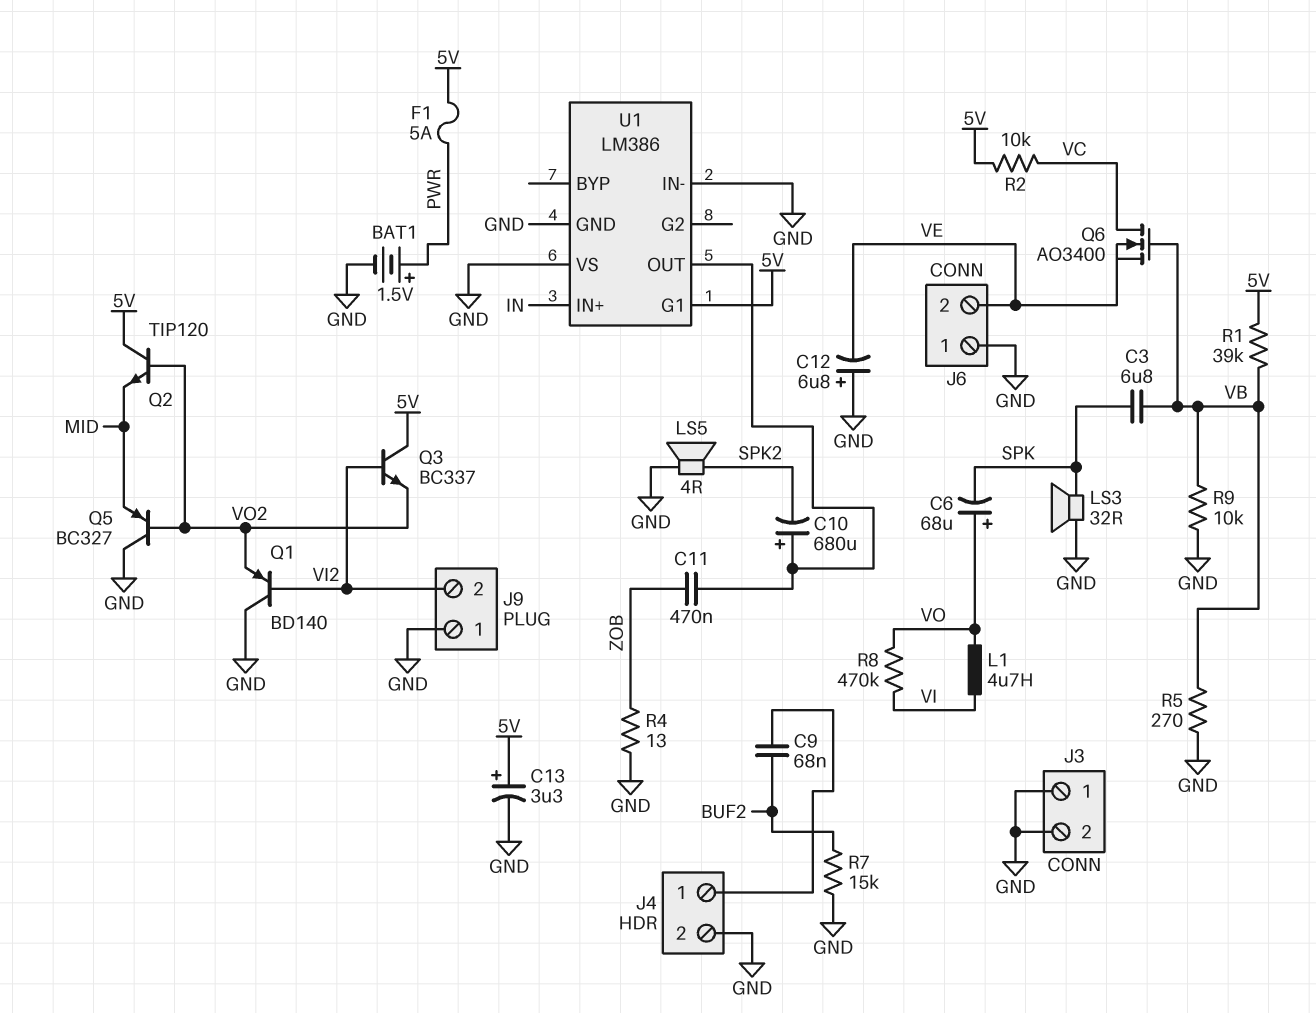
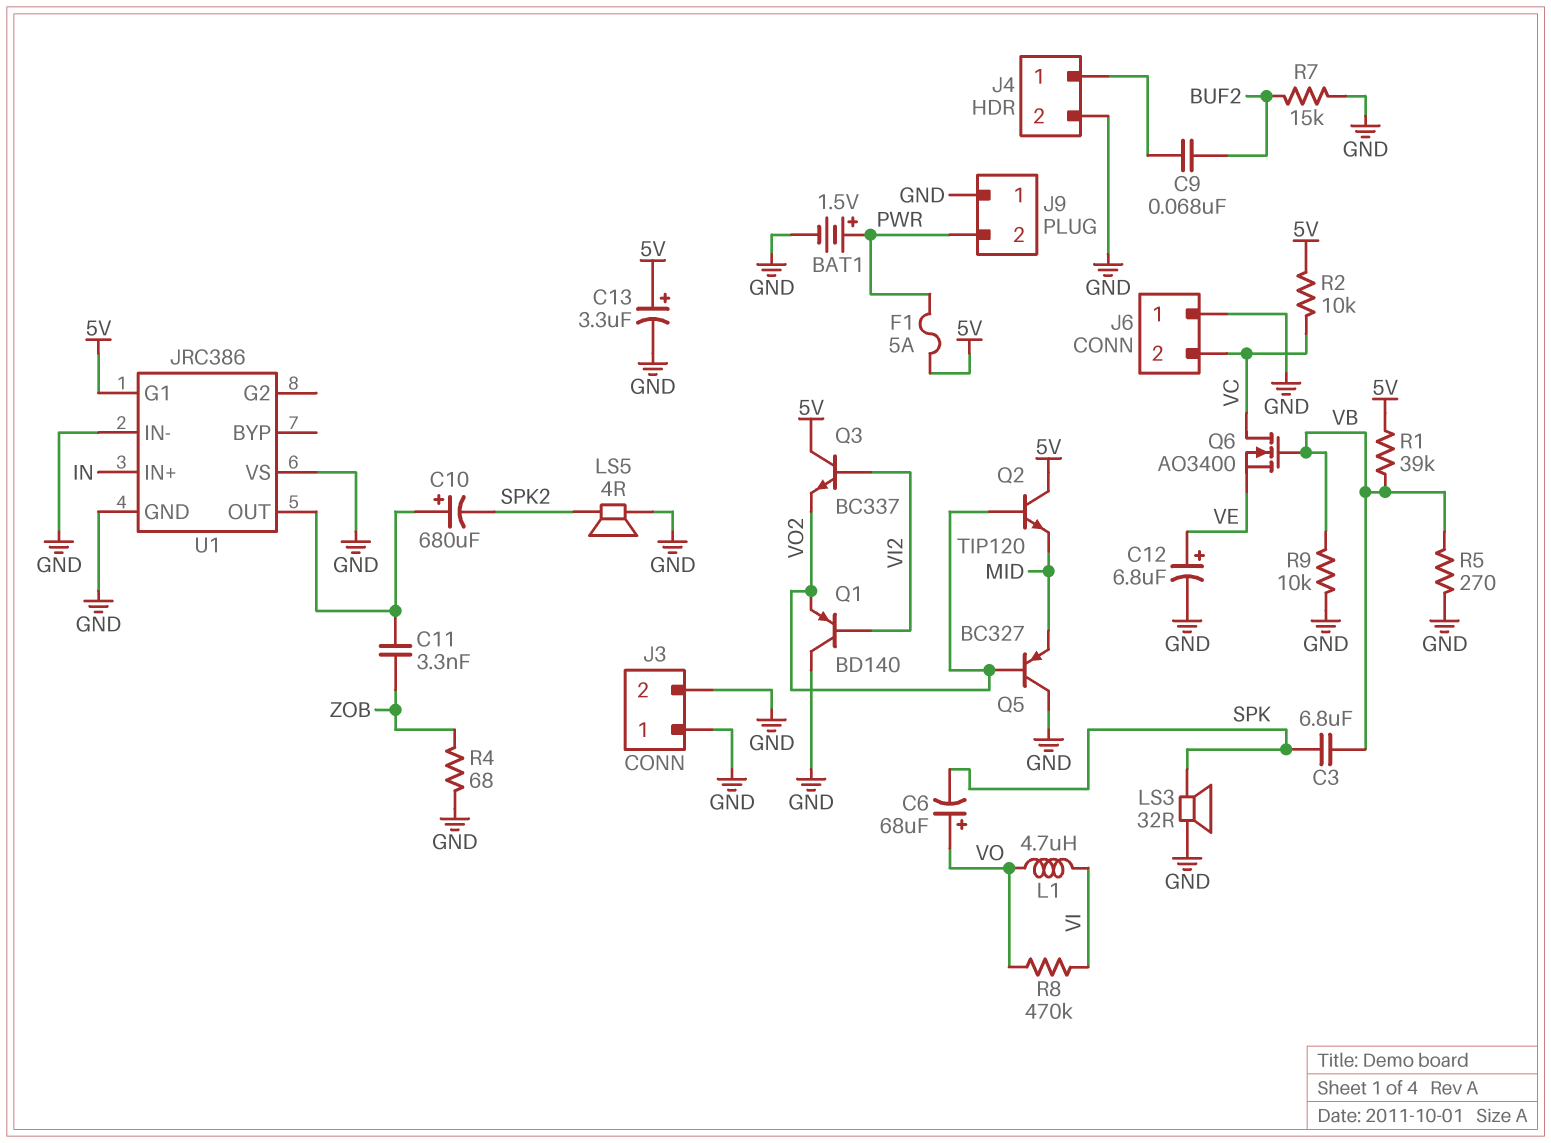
C11: 470nF (U1/OUT, ZOB) -> 3.3nF (U1/OUT, ZOB)
C12: 6.8uF (plus GND, minus VE) -> 6.8uF (plus VE, minus GND)
J6 pin 2: VE -> VC
J9 pin 2: VI2 -> PWR
R4: 13 (GND, ZOB) -> 68 (GND, ZOB)
U1: LM386 -> JRC386

